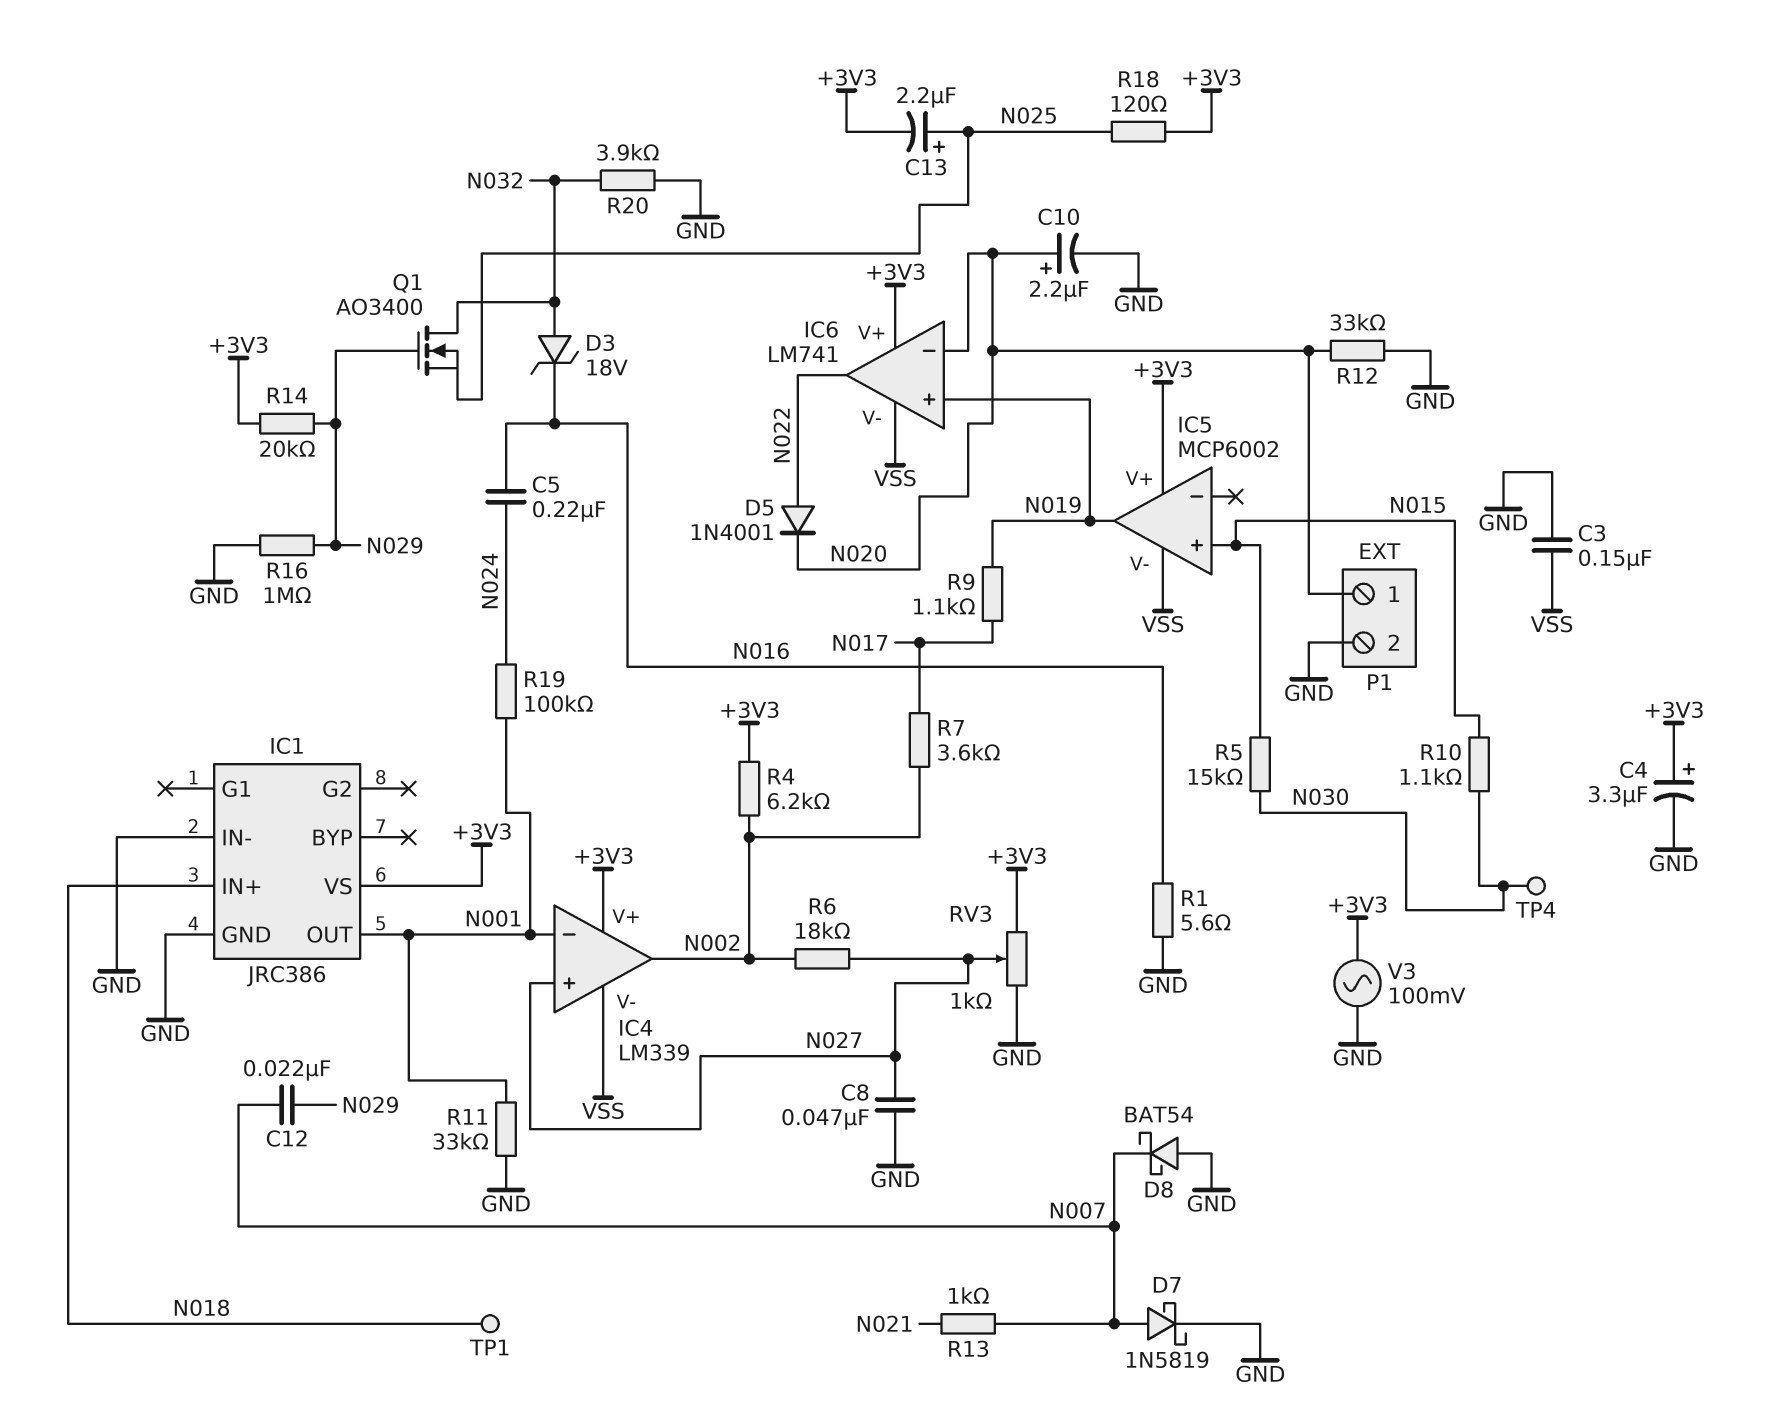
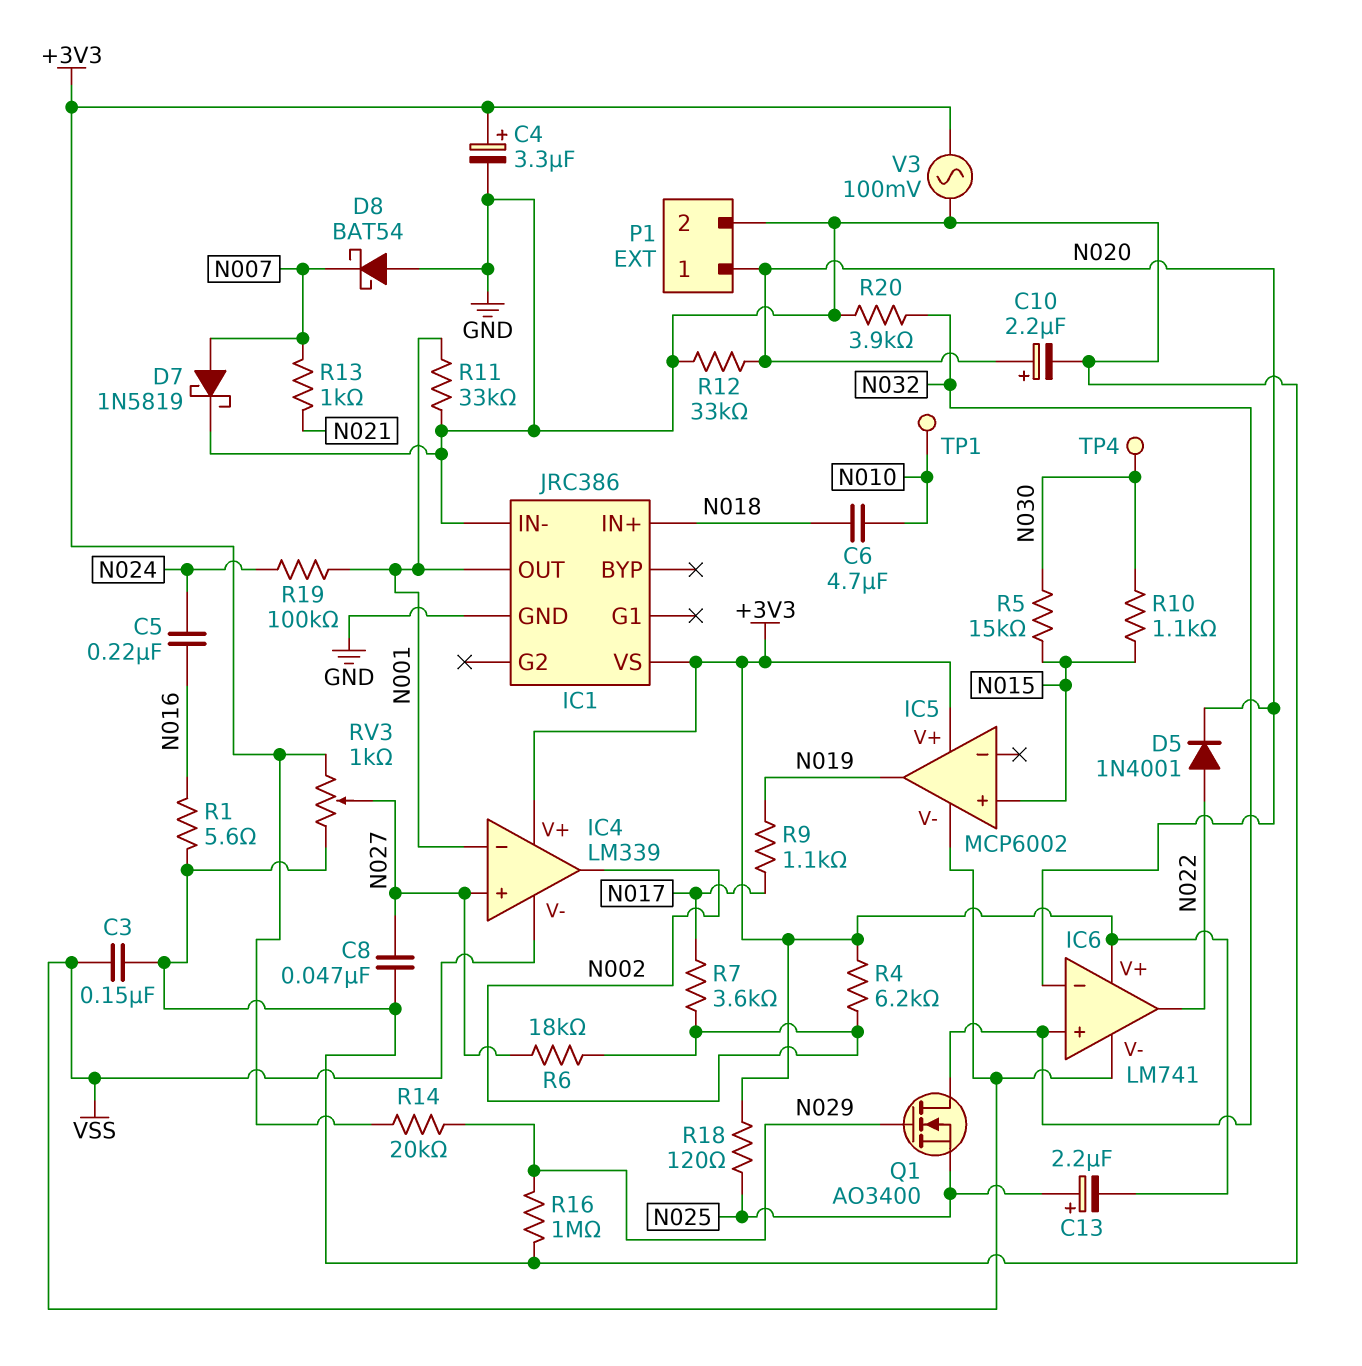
C6: none -> 4.7uF (N010, N018)
C12: 22nF (N007, N029) -> none
D3: zener 18V (A N032, K N016) -> none
IC6 pin in+: N019 -> N032
TP1: test point (N018) -> test point (N010)

